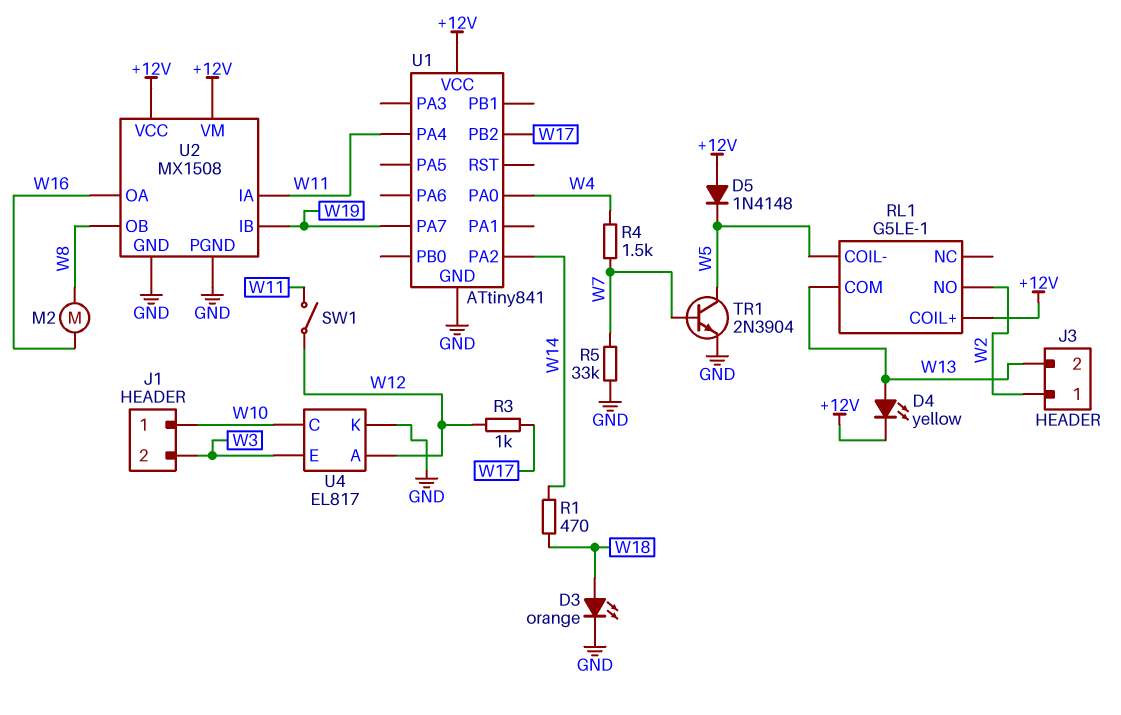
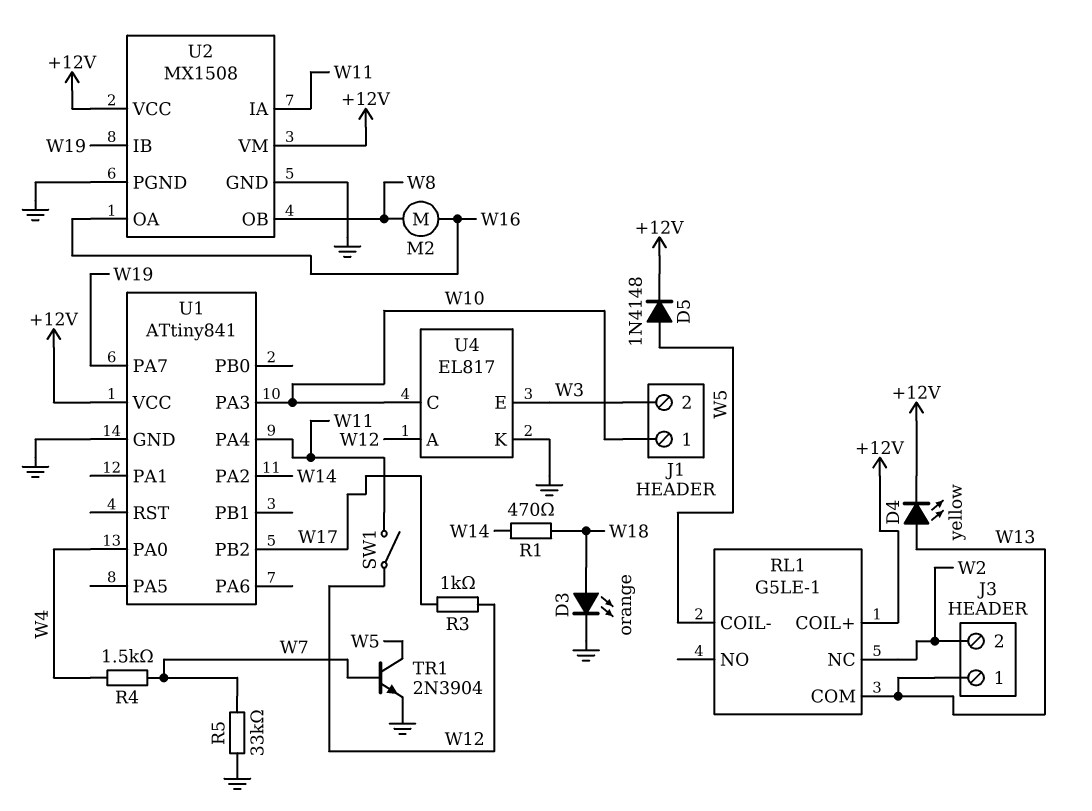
D5: diode 1N4148 (A +12V, K W5) -> diode 1N4148 (A W5, K +12V)
J3 pin 1: W2 -> W13
J3 pin 2: W13 -> W2
RL1 pin NC: none -> W2
RL1 pin NO: W2 -> none
U1 pin PA3: none -> W10

